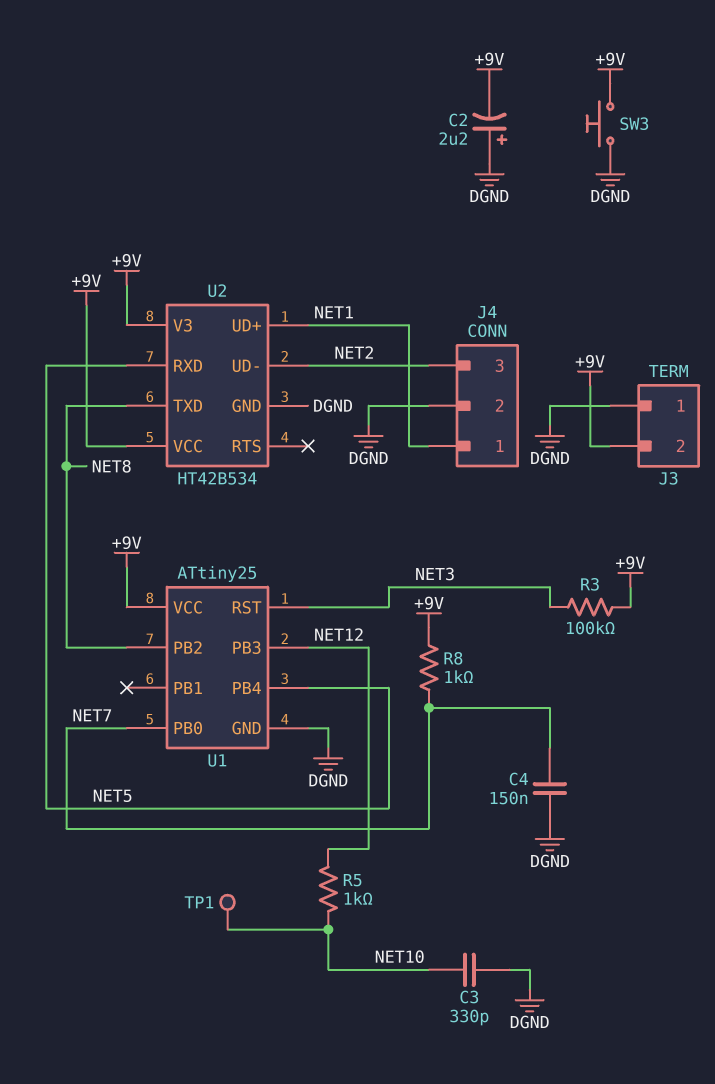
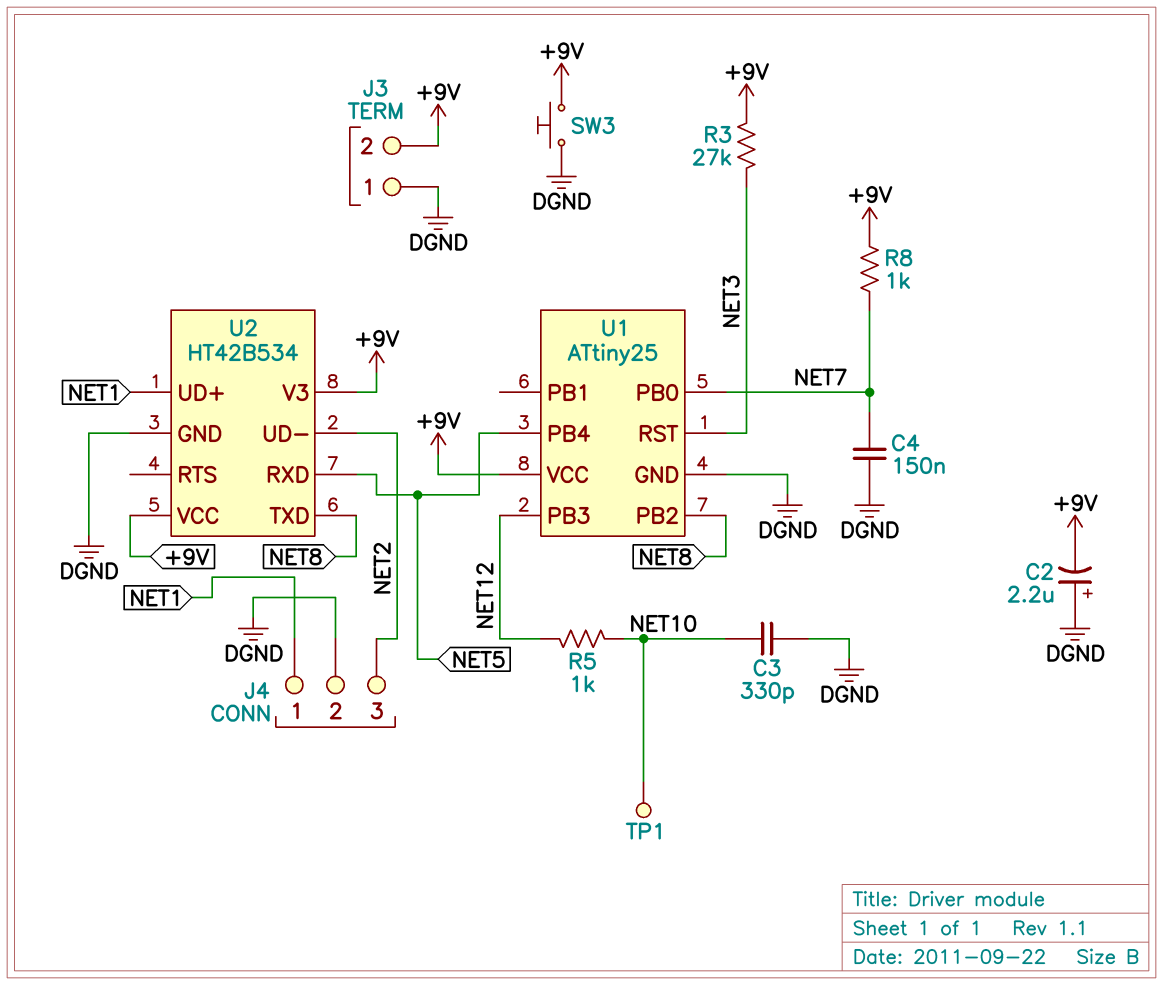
R3: 100k (+9V, NET3) -> 27k (+9V, NET3)

